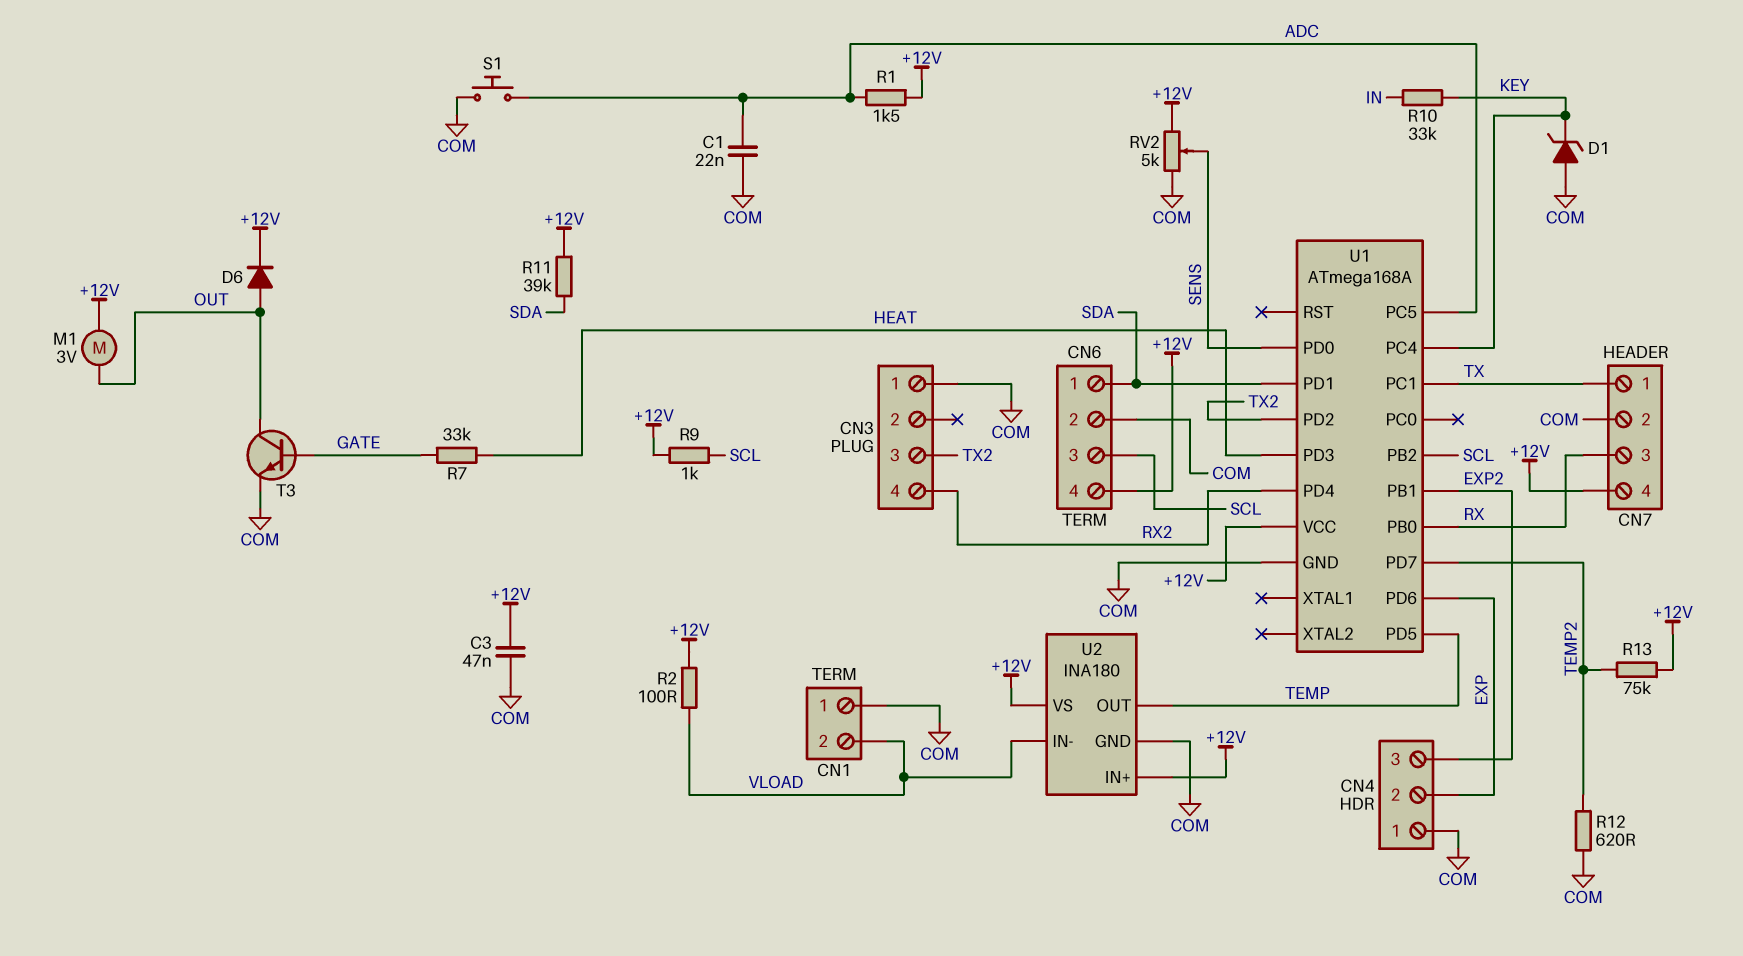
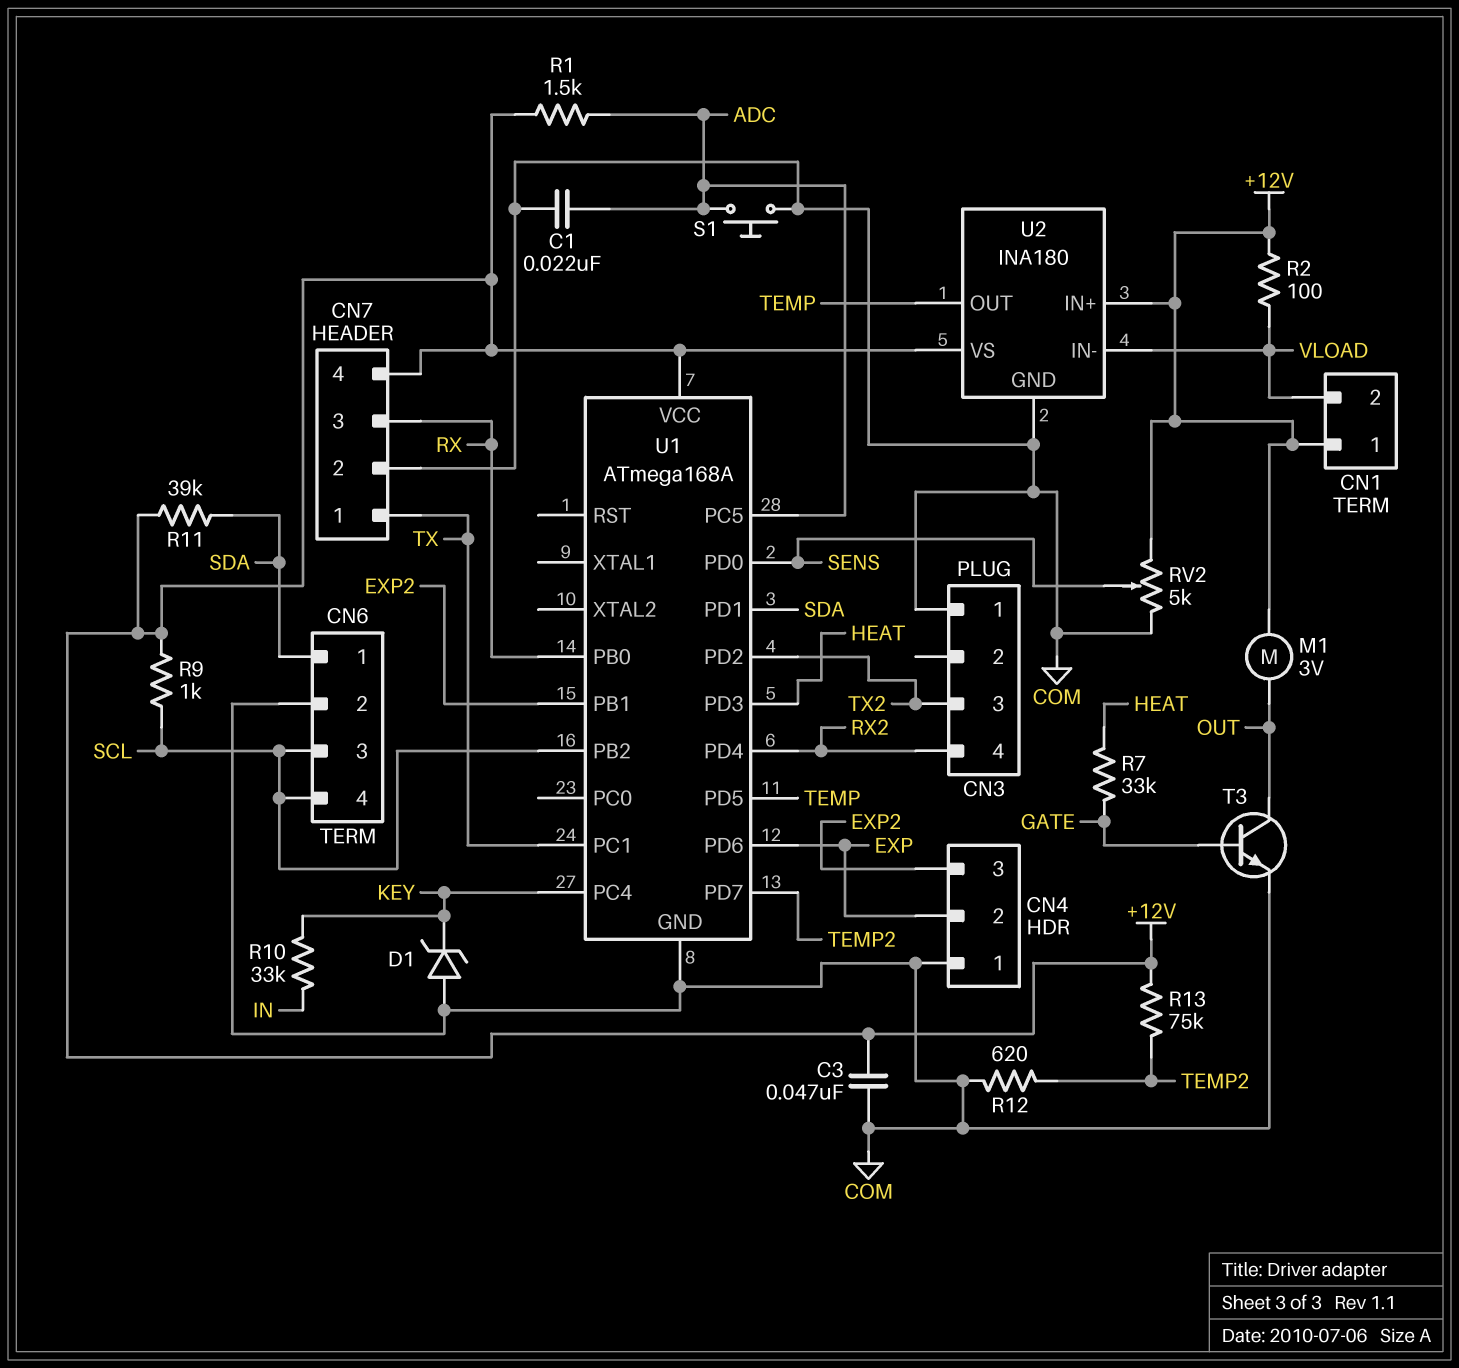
CN1 pin 1: COM -> +12V
CN6 pin 4: +12V -> SCL
D6: diode (A OUT, K +12V) -> none

